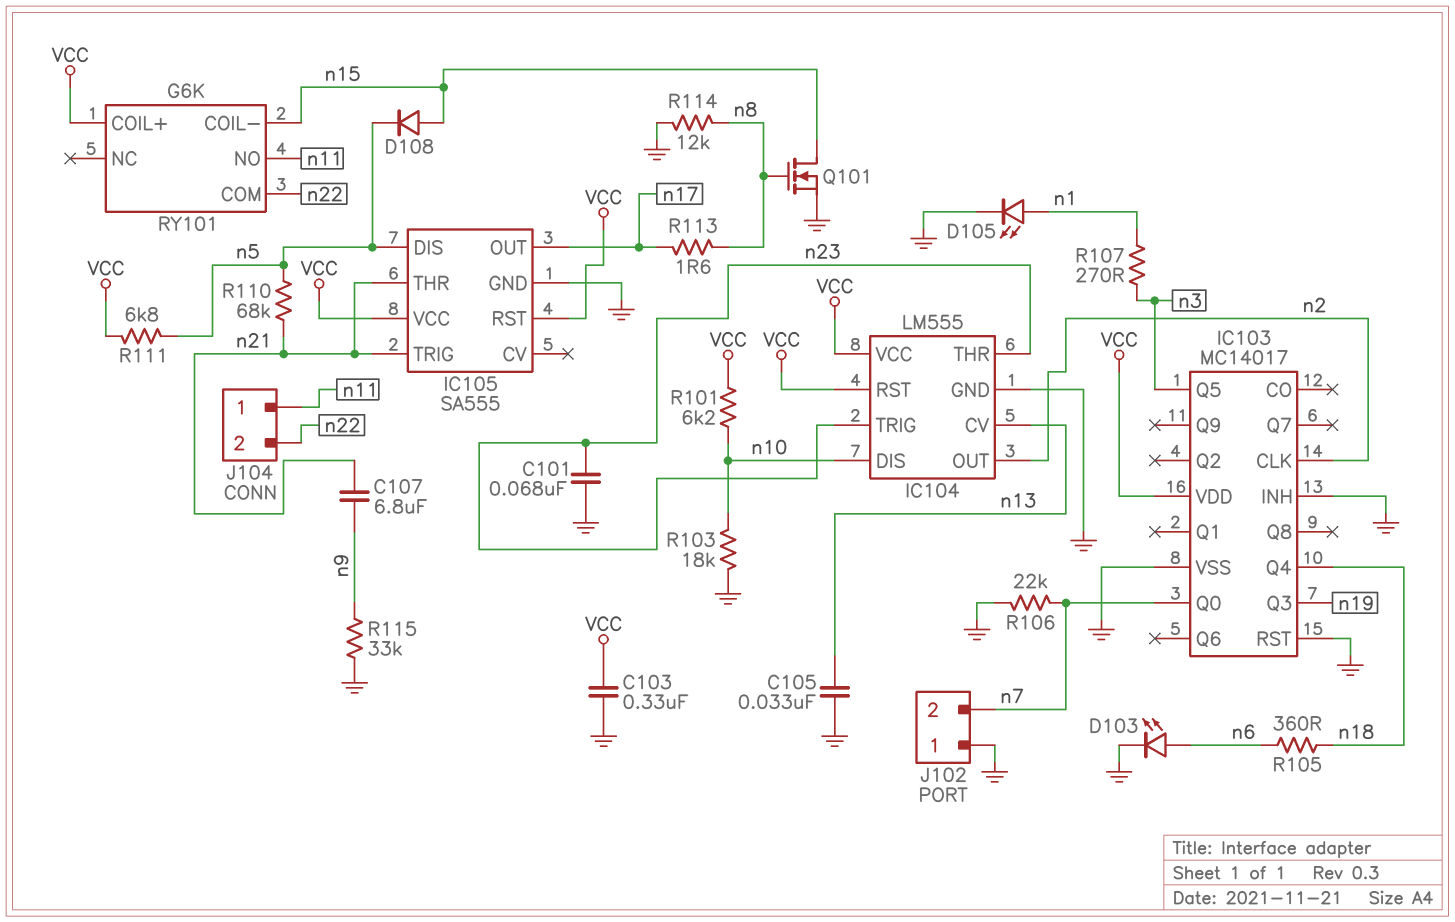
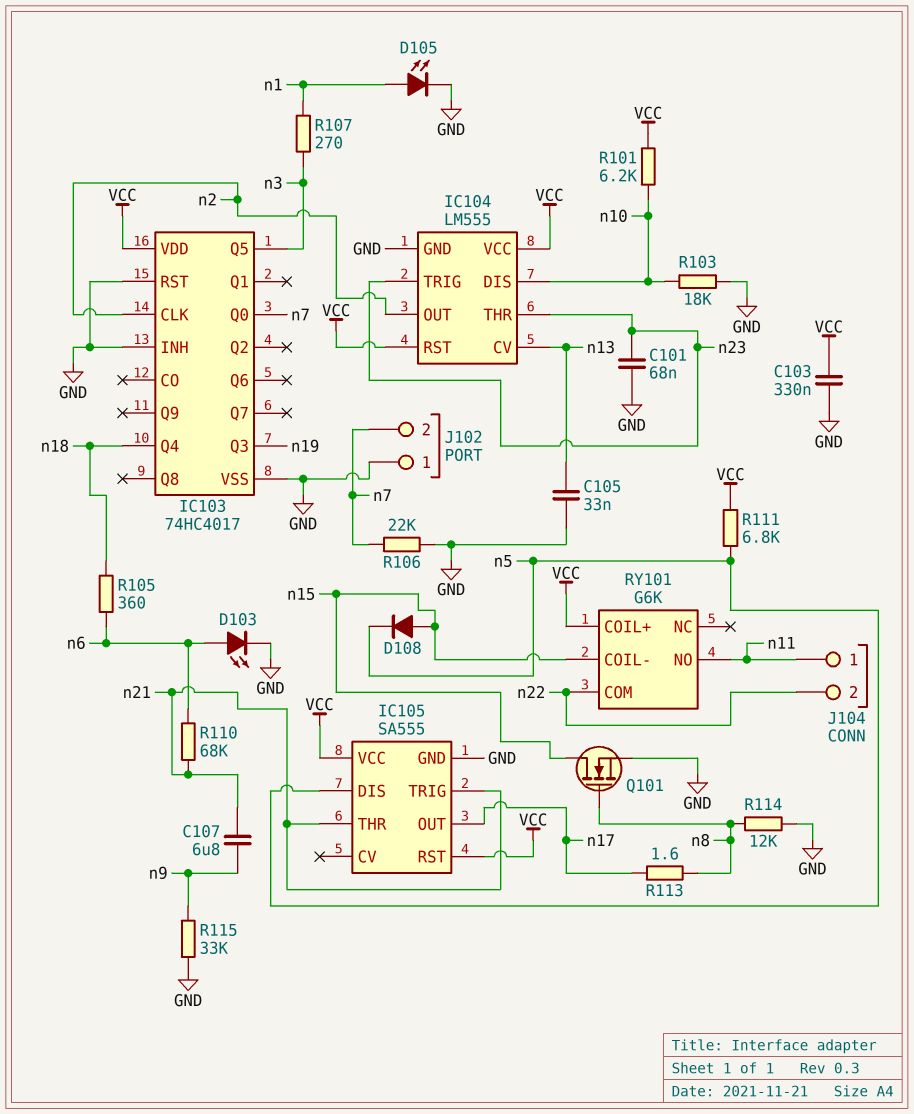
IC103: MC14017 -> 74HC4017
R110: 68k (n5, n21) -> 68k (n6, n21)

